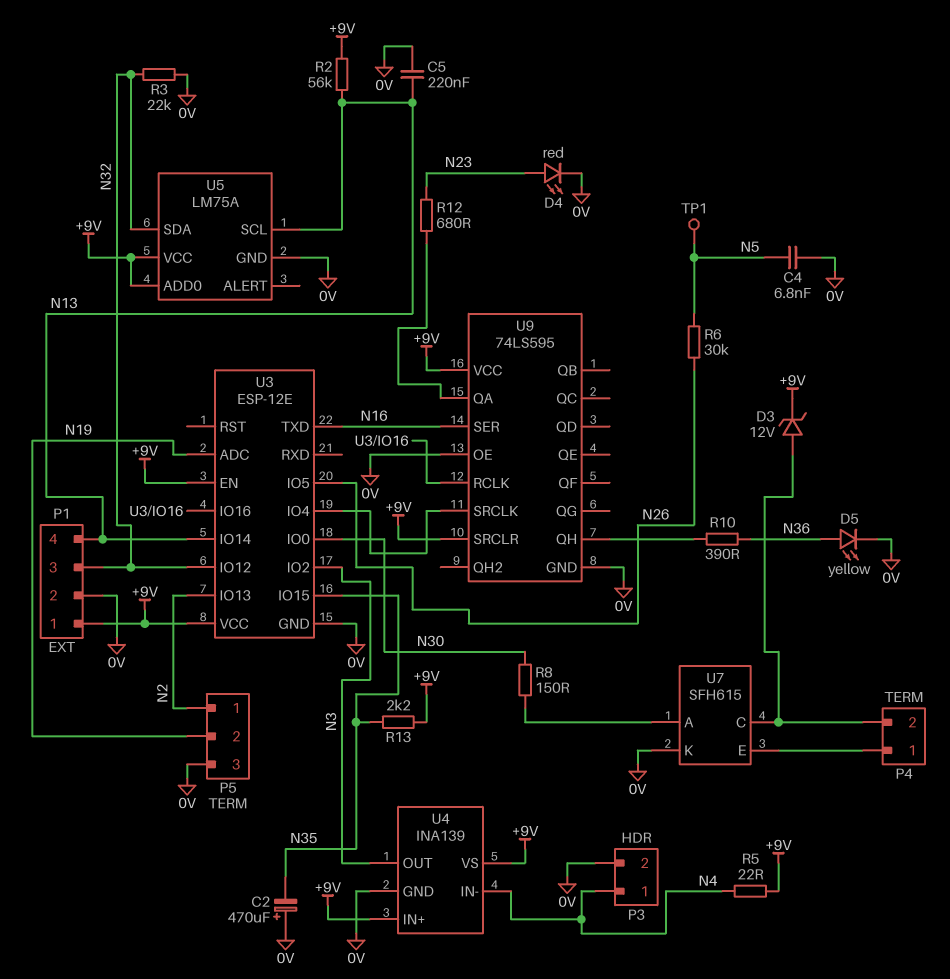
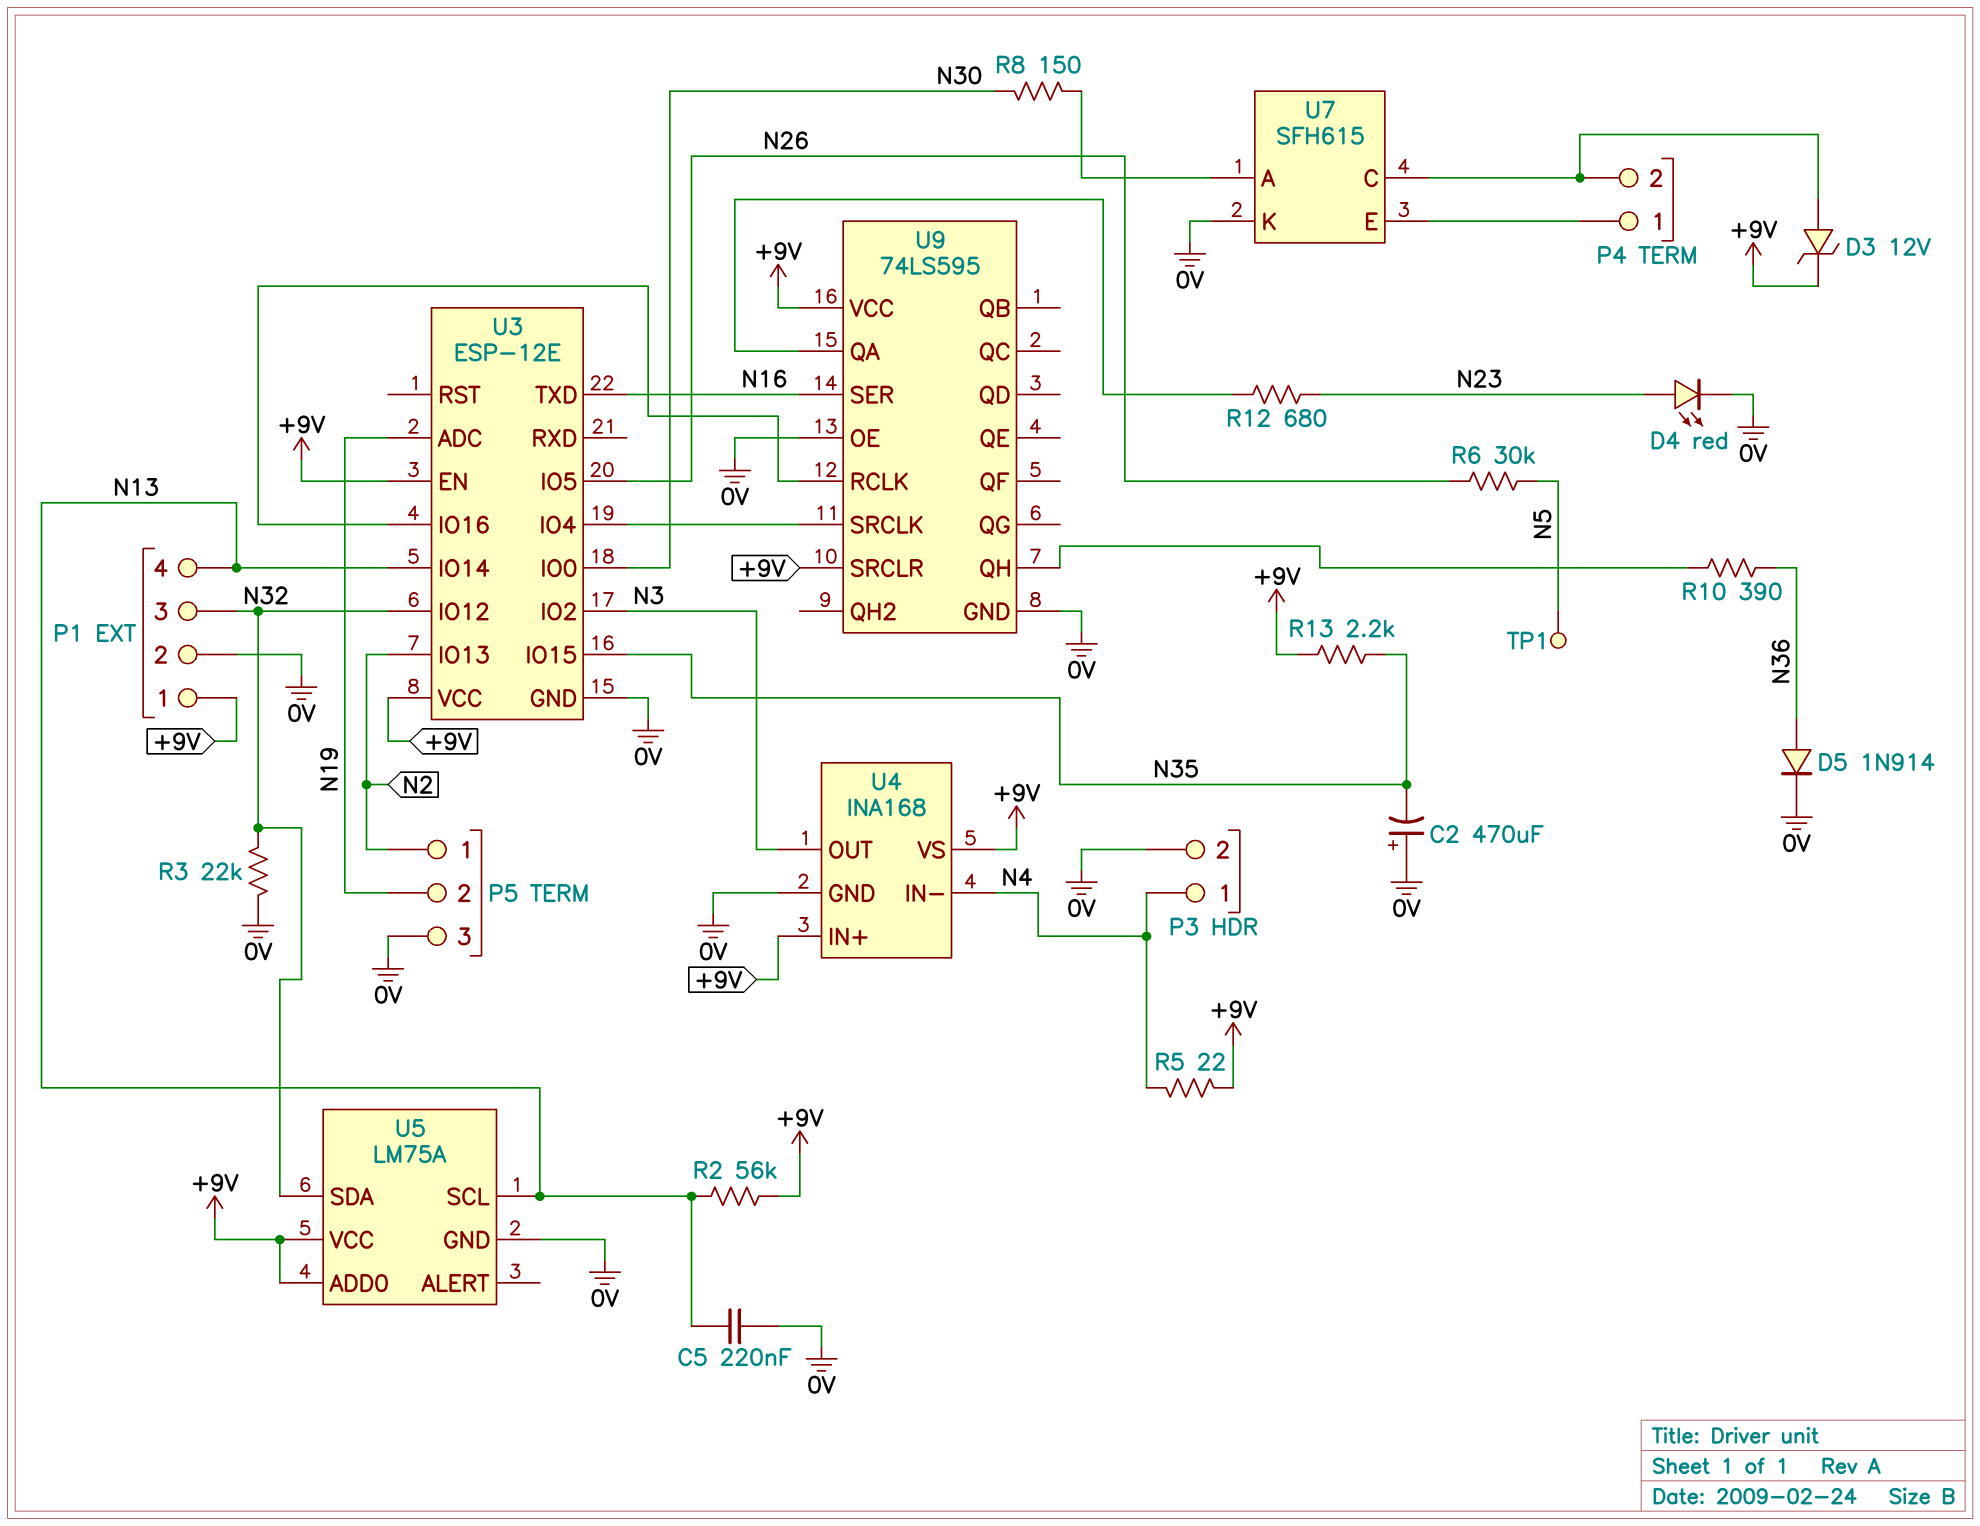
C4: 6.8nF (0V, N5) -> none
D5: LED yellow (A N36, K 0V) -> diode 1N914 (A N36, K 0V)
U4: INA139 -> INA168

